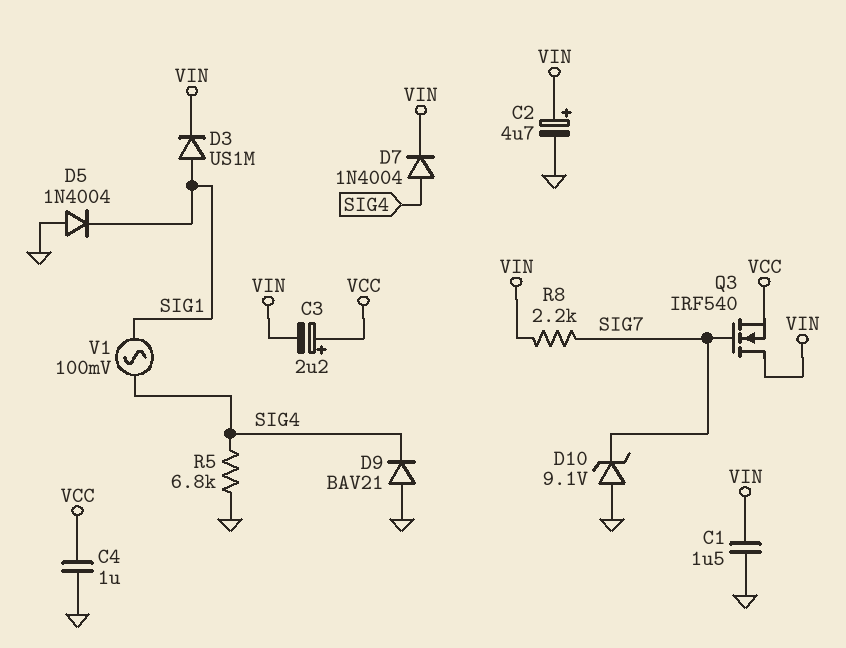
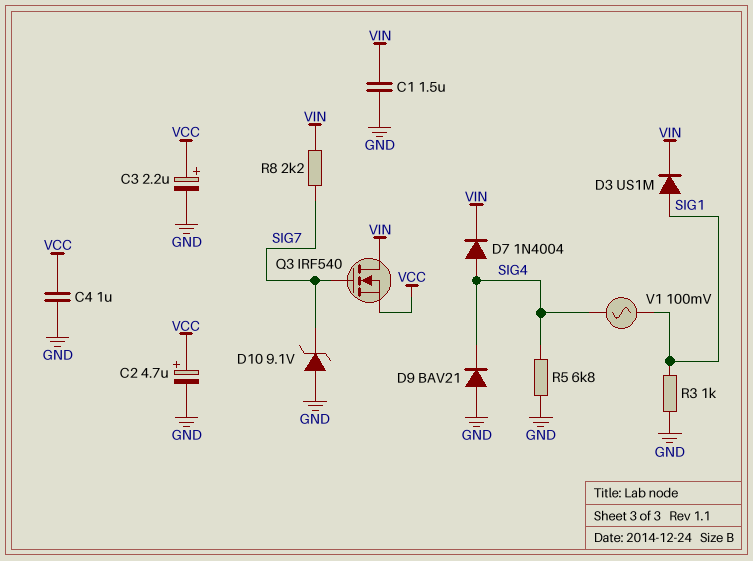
C2: 4.7uF (plus VIN, minus GND) -> 4.7uF (plus VCC, minus GND)
C3: 2.2uF (plus VCC, minus VIN) -> 2.2uF (plus VCC, minus GND)
D5: diode 1N4004 (A GND, K SIG1) -> none
R3: none -> 1k (GND, SIG1)

